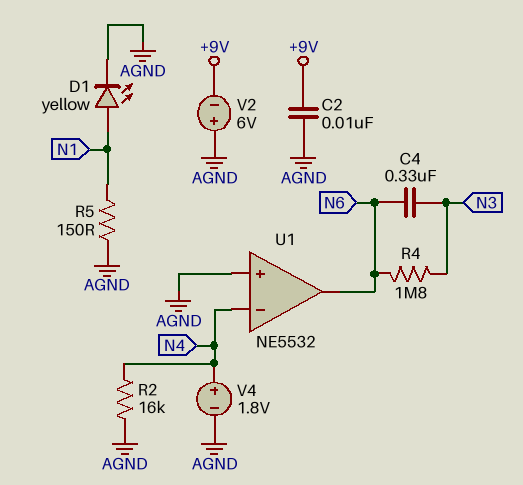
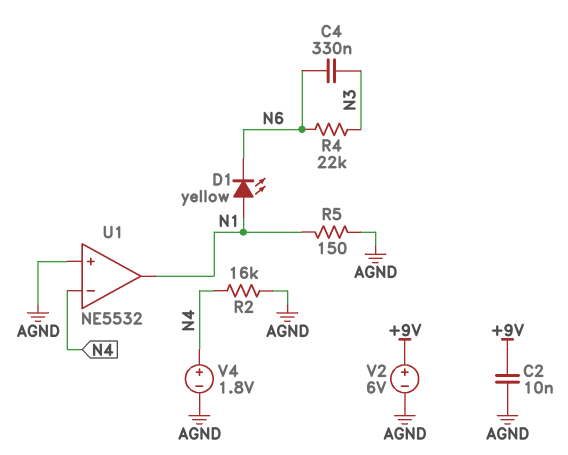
D1: LED yellow (A N1, K AGND) -> LED yellow (A N1, K N6)
R4: 1.8M (N3, N6) -> 22k (N3, N6)
U1 pin out: N6 -> N1
V2: 6V (plus AGND, minus +9V) -> 6V (plus +9V, minus AGND)

